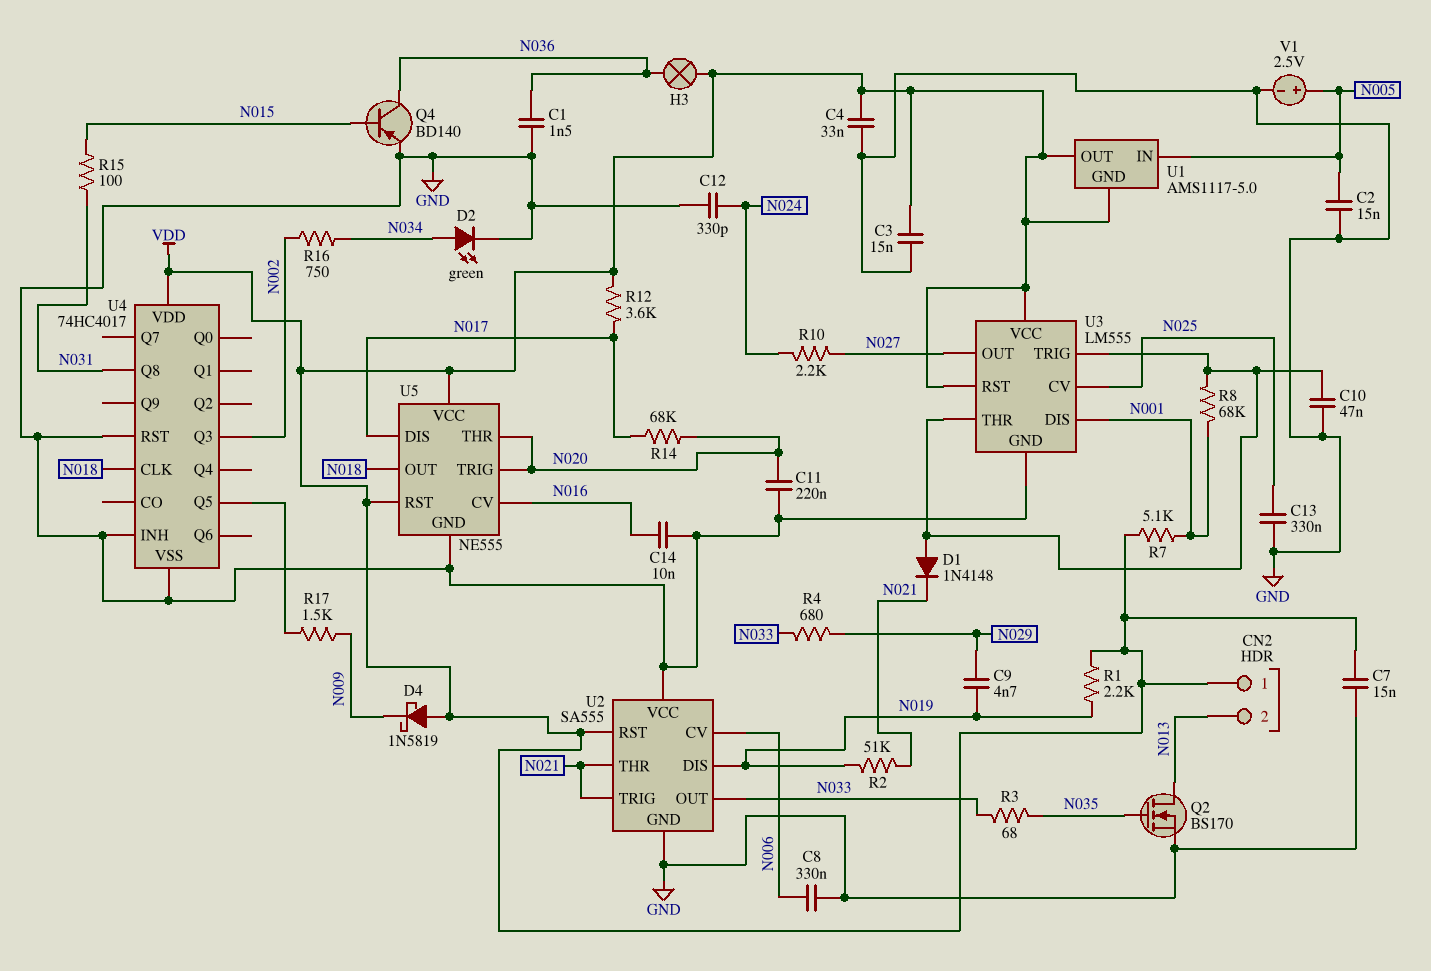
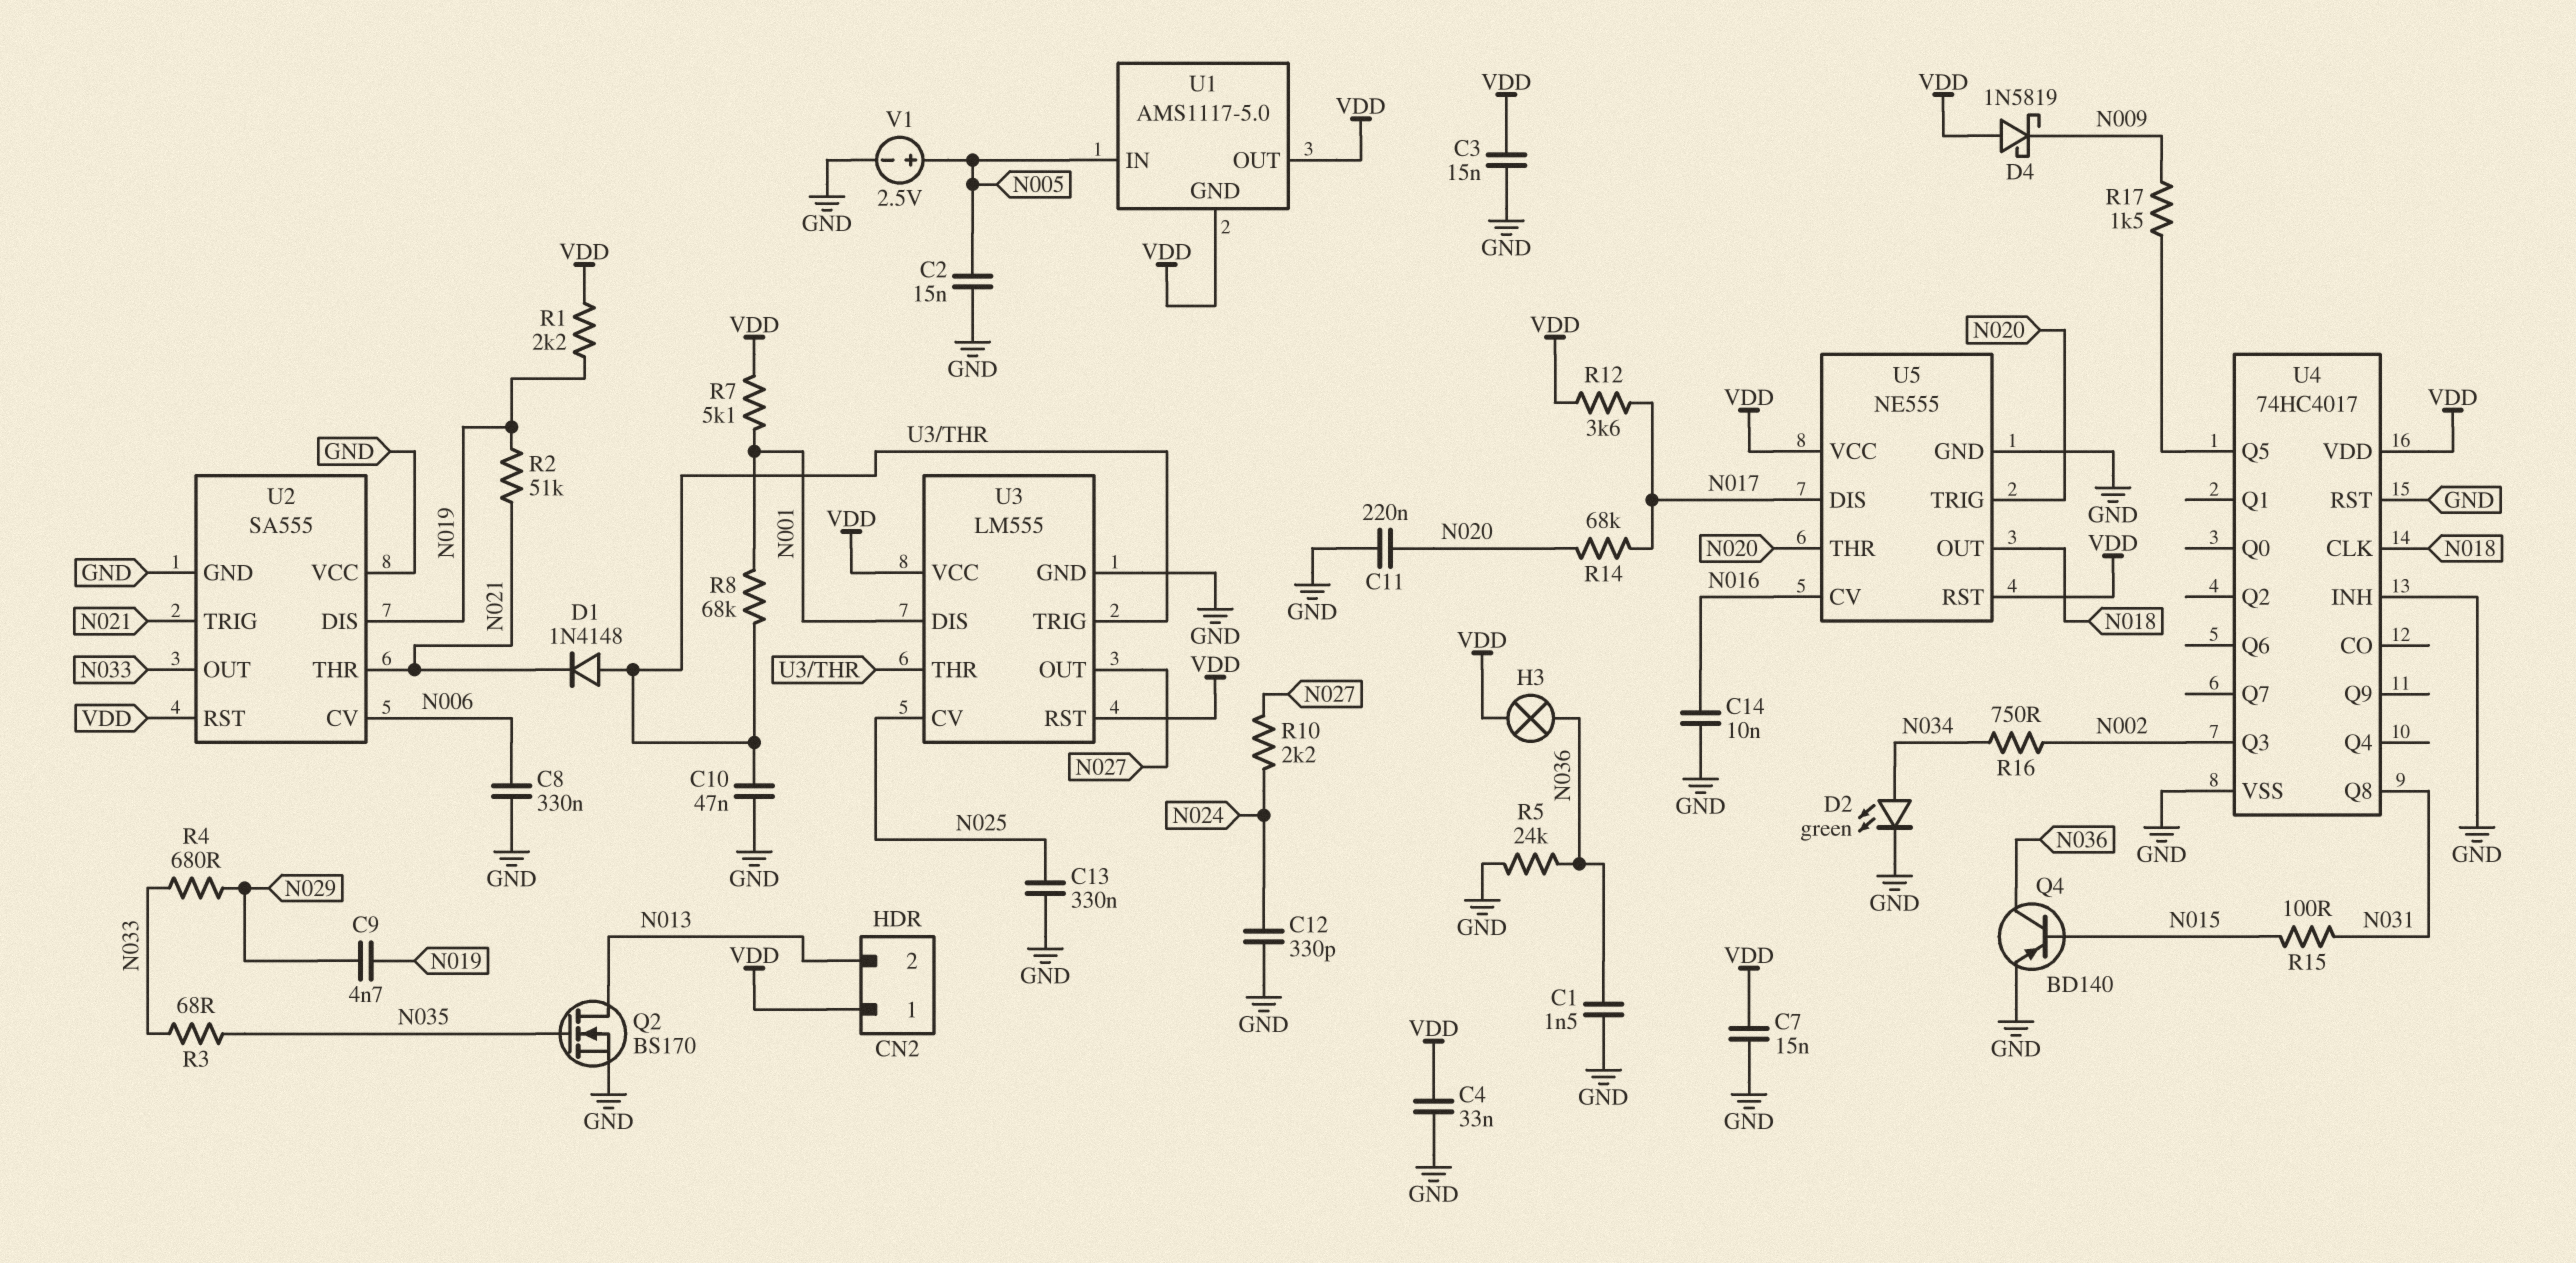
R5: none -> 24k (GND, N036)

